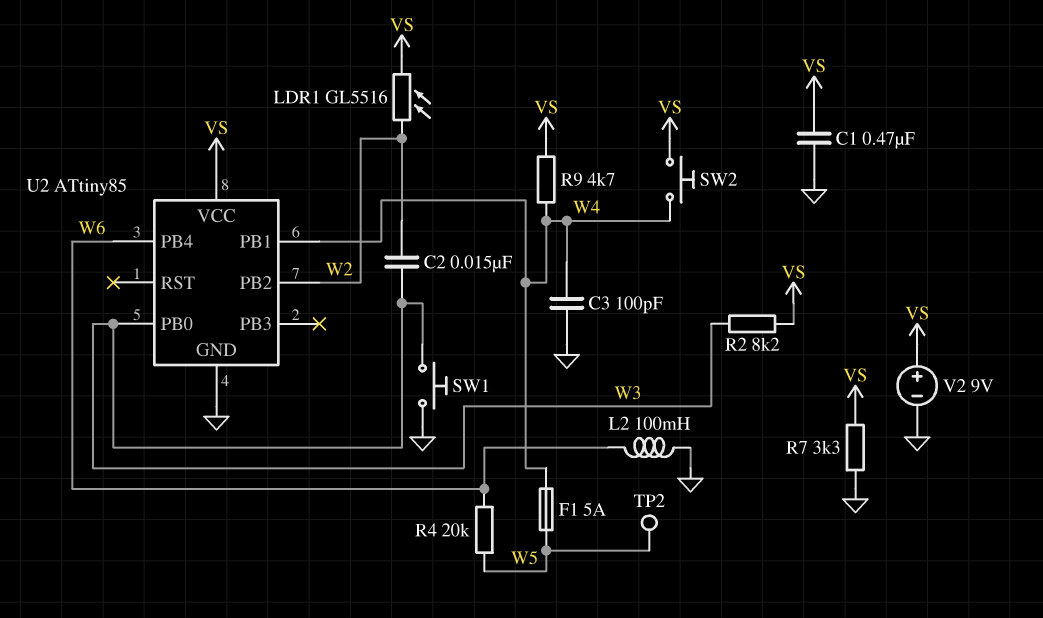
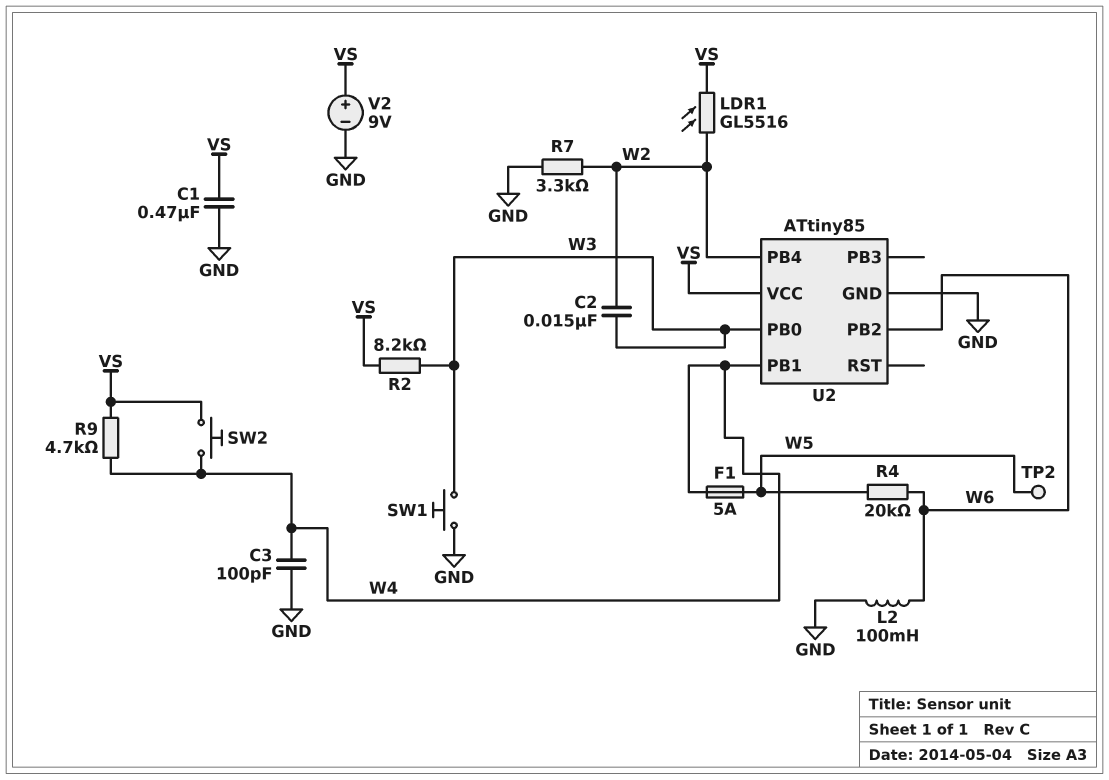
R7: 3.3k (GND, VS) -> 3.3k (GND, W2)
U2 pin PB2: W2 -> W6
U2 pin PB4: W6 -> W2

